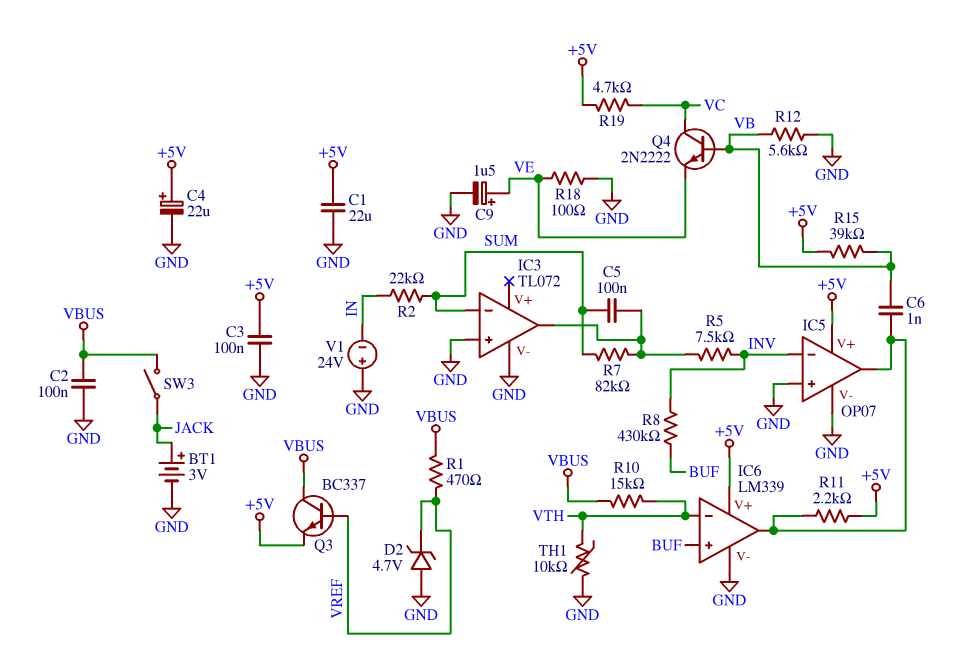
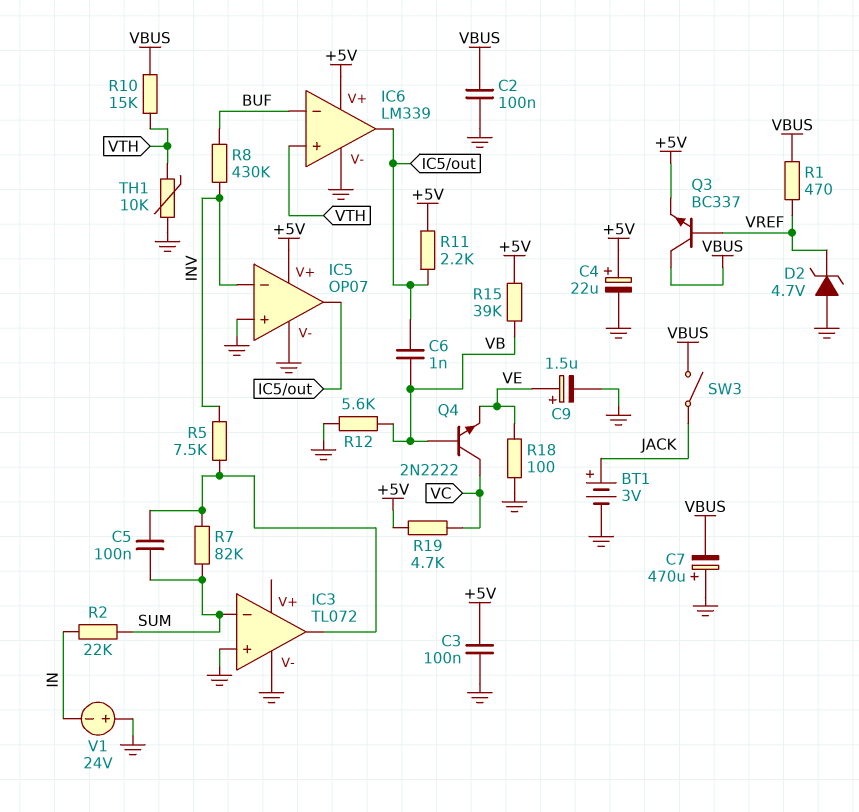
C1: 22uF (+5V, GND) -> none
C7: none -> 470uF (plus GND, minus VBUS)
IC6 pin in+: BUF -> VTH
IC6 pin in-: VTH -> BUF

